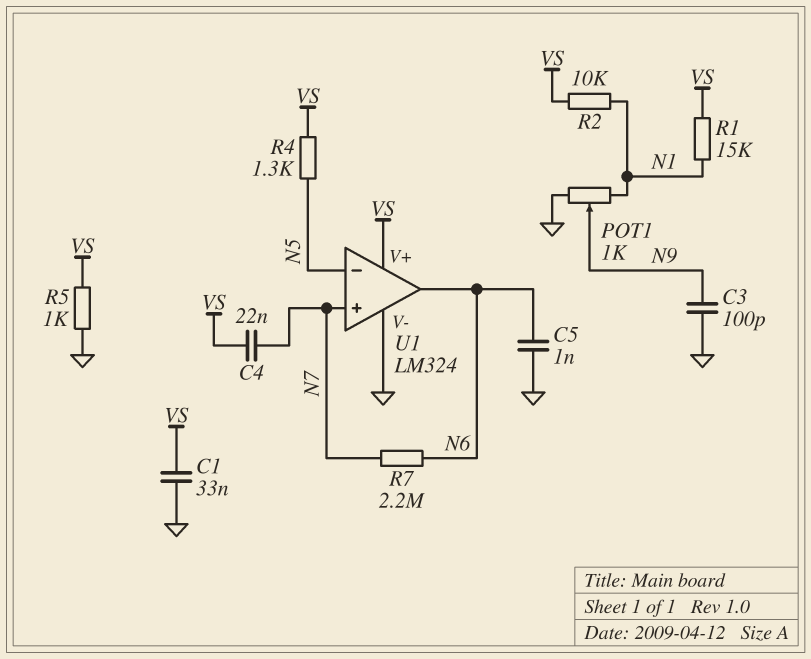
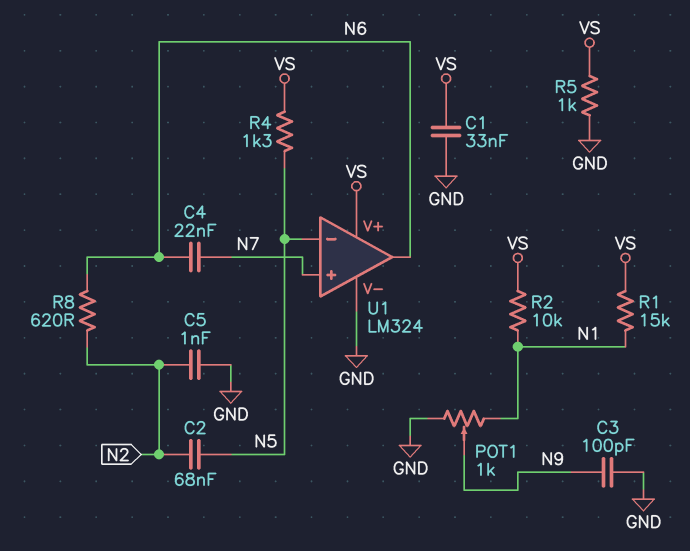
C2: none -> 68nF (N2, N5)
C4: 22nF (N7, VS) -> 22nF (N6, N7)
C5: 1nF (GND, N6) -> 1nF (GND, N2)
R7: 2.2M (N6, N7) -> none
R8: none -> 620 (N2, N6)

